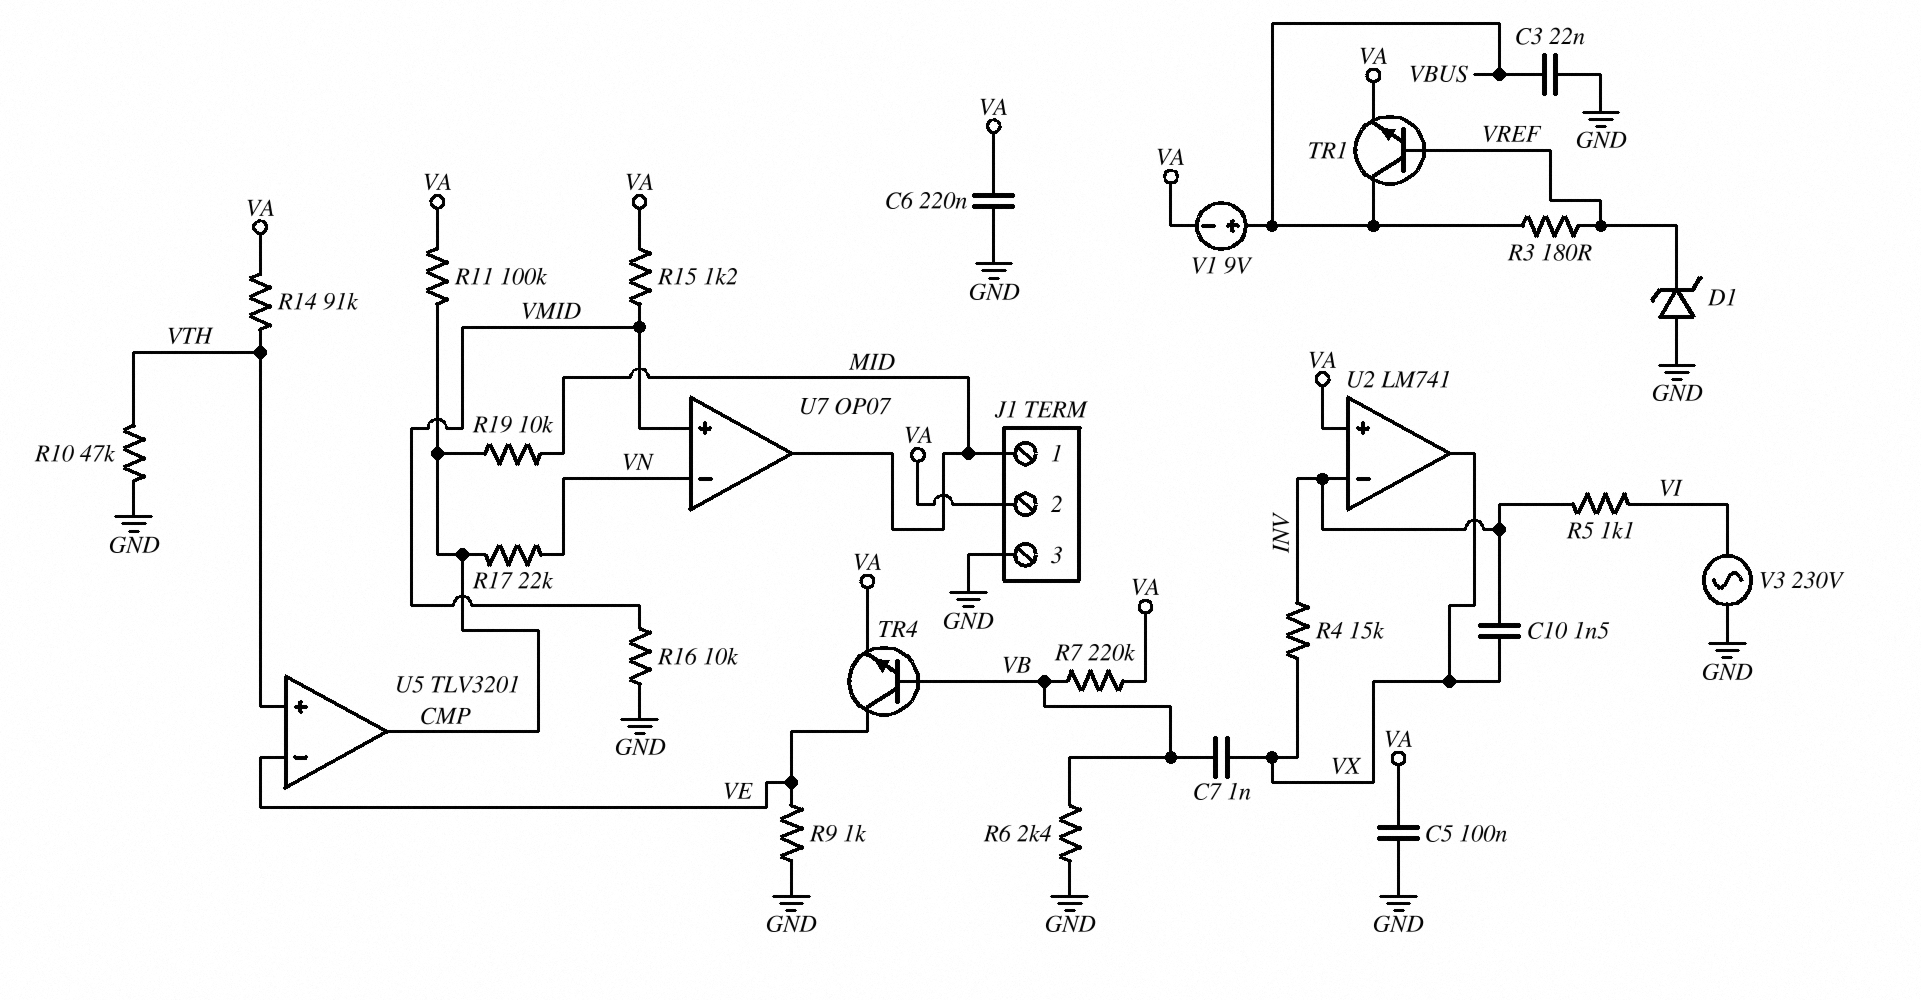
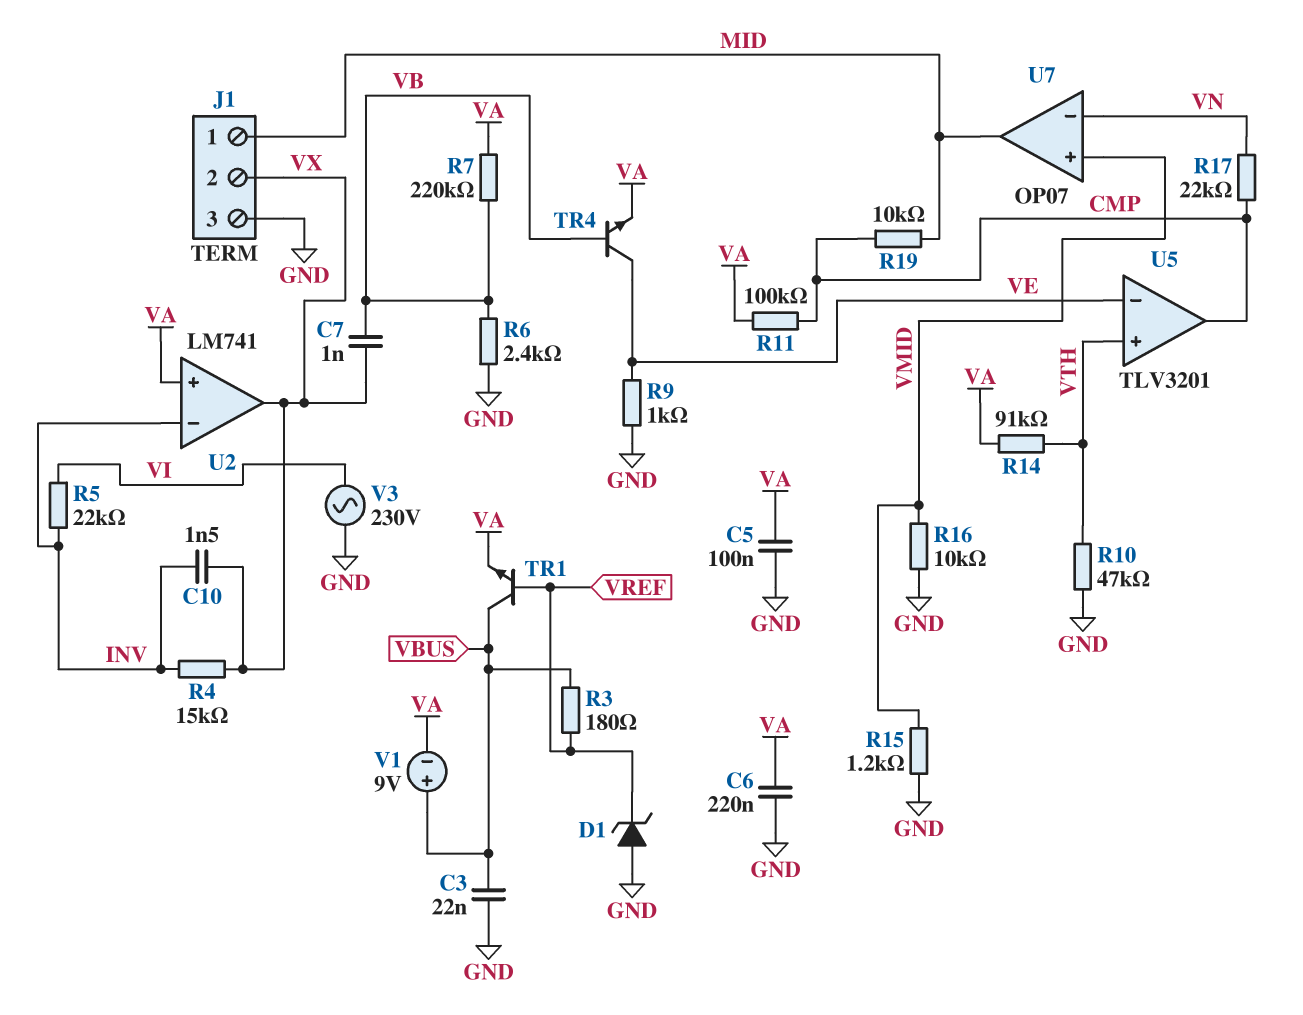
J1 pin 2: VA -> VX
R5: 1.1k (INV, VI) -> 22k (INV, VI)
R15: 1.2k (VA, VMID) -> 1.2k (GND, VMID)

